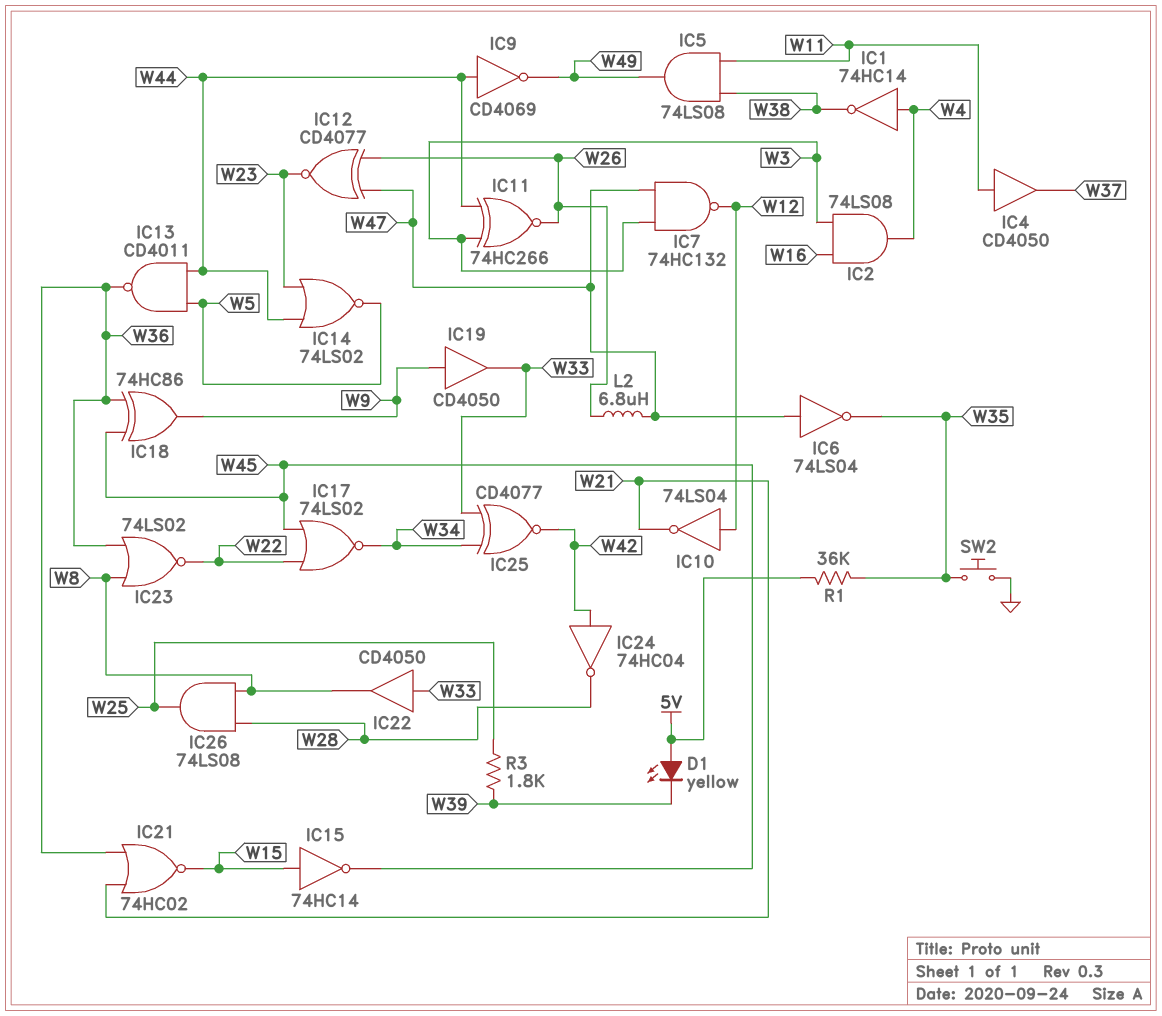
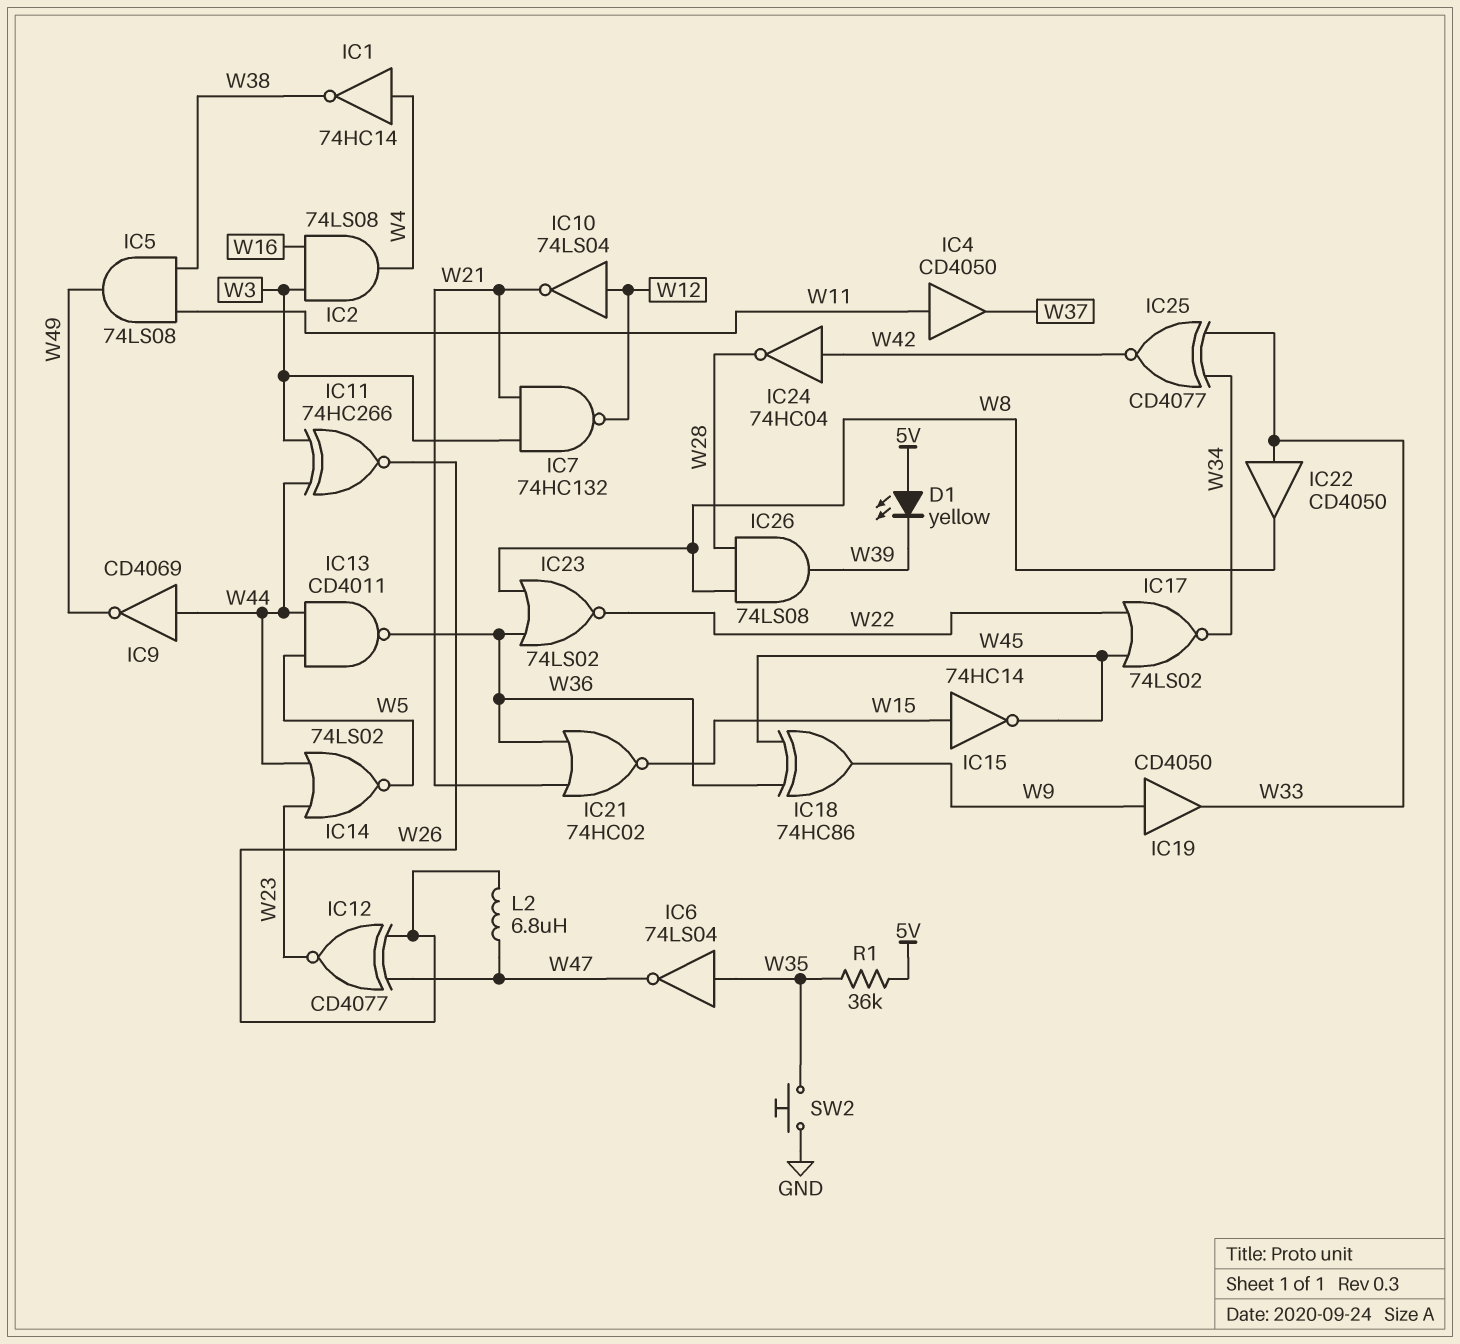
IC6: NOT 74LS04 (in W47, out W35) -> NOT 74LS04 (in W35, out W47)
IC7: NAND 74HC132 (in W3, in W47, out W12) -> NAND 74HC132 (in W3, in W21, out W12)
IC26: AND 74LS08 (in W8, in W28, out W25) -> AND 74LS08 (in W8, in W28, out W39)
R3: 1.8k (W25, W39) -> none

